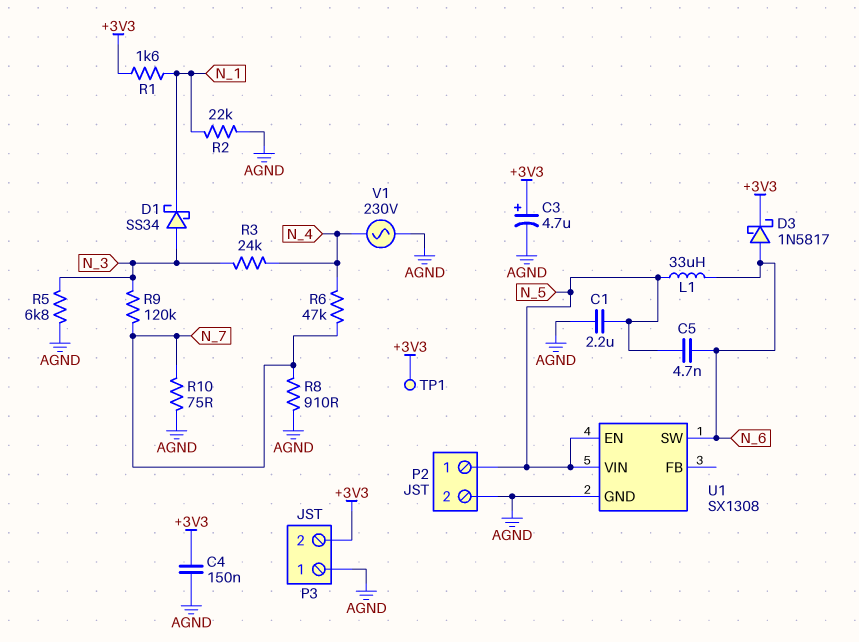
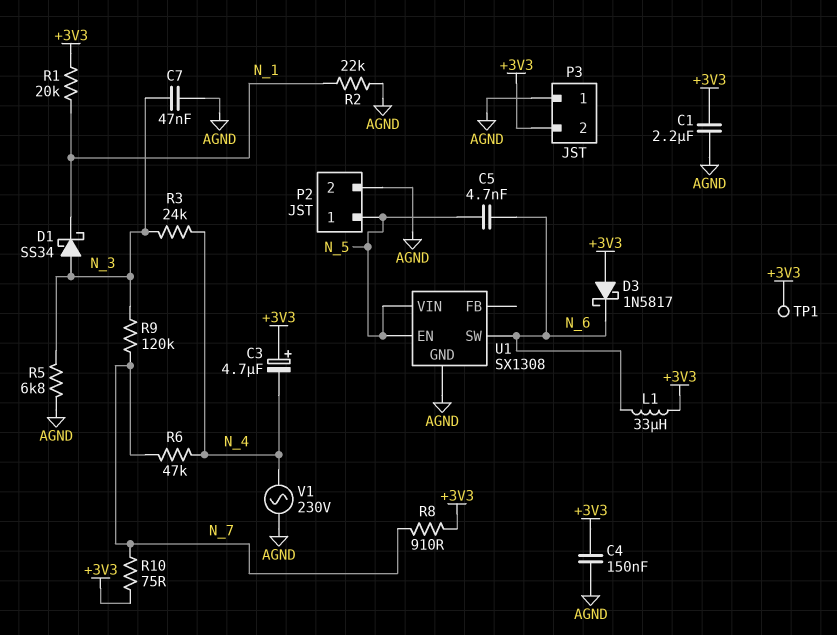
C1: 2.2uF (AGND, N_5) -> 2.2uF (+3V3, AGND)
C3: 4.7uF (plus +3V3, minus AGND) -> 4.7uF (plus +3V3, minus N_4)
C7: none -> 47nF (AGND, N_3)
D3: schottky 1N5817 (A N_6, K +3V3) -> schottky 1N5817 (A +3V3, K N_6)
L1: 33uH (N_5, N_6) -> 33uH (+3V3, N_6)
R1: 1.6k (+3V3, N_1) -> 20k (+3V3, N_1)
R8: 910 (AGND, N_7) -> 910 (+3V3, N_7)
R10: 75 (AGND, N_7) -> 75 (+3V3, N_7)

